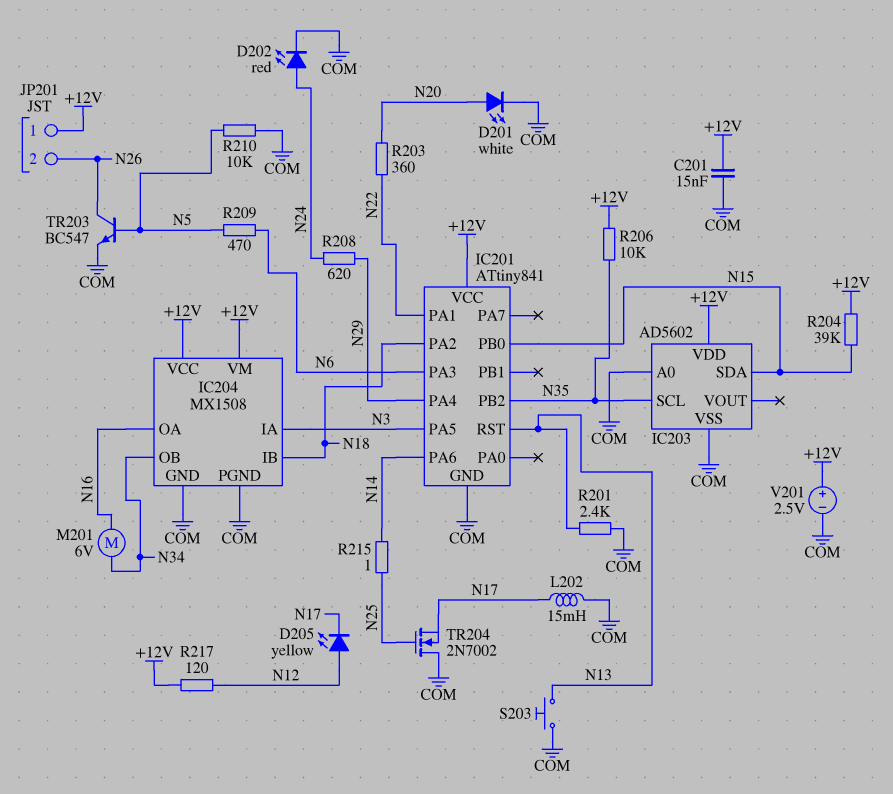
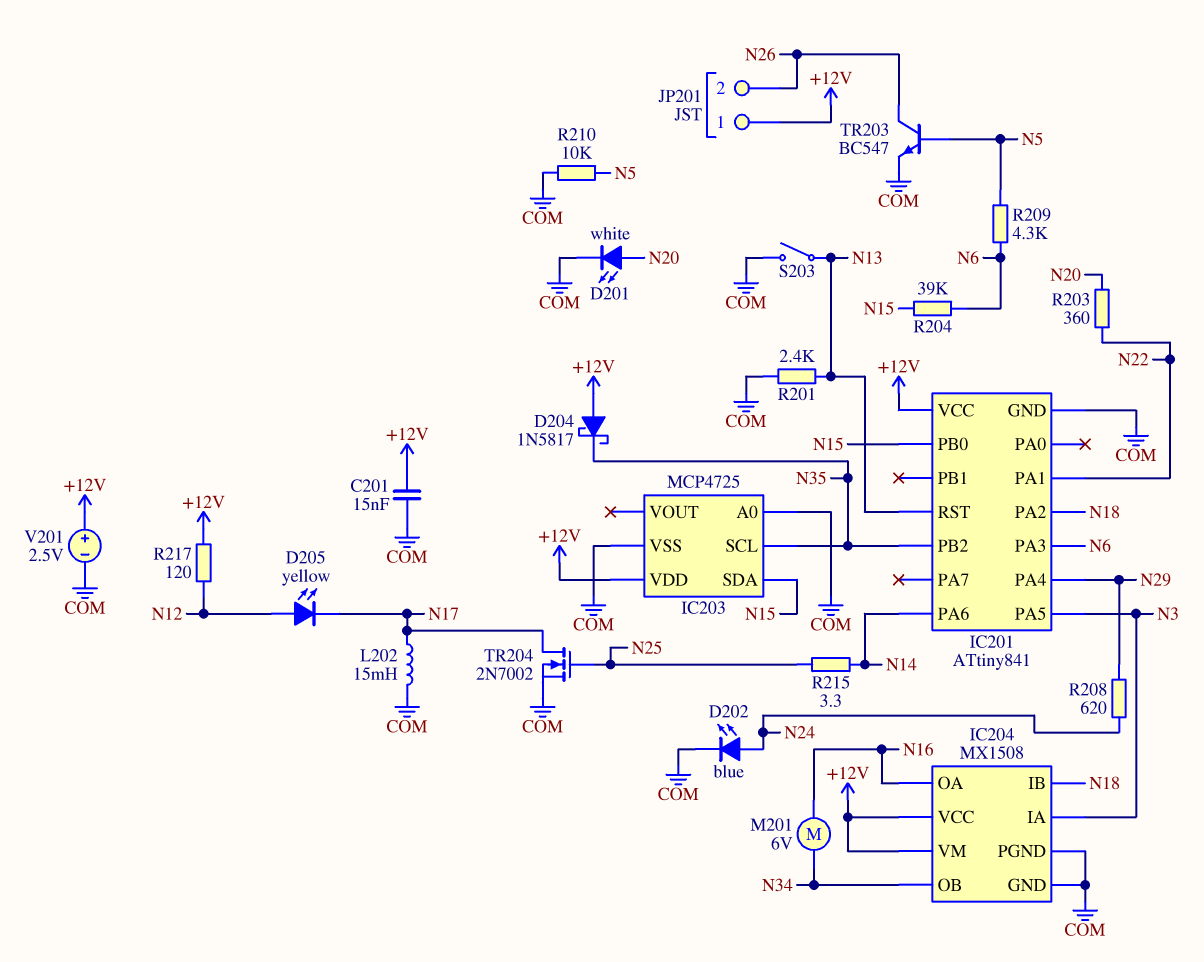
D202: LED red (A N24, K COM) -> LED blue (A N24, K COM)
D204: none -> schottky 1N5817 (A +12V, K N35)
IC203: AD5602 -> MCP4725
R204: 39k (+12V, N15) -> 39k (N6, N15)
R206: 10k (+12V, N35) -> none
R209: 470 (N5, N6) -> 4.3k (N5, N6)
R215: 1 (N14, N25) -> 3.3 (N14, N25)
S203: button (COM, N13) -> switch (COM, N13)
TR204: NMOS 2N7002 (G N25, D COM, S N17) -> NMOS 2N7002 (G N25, D N17, S COM)

